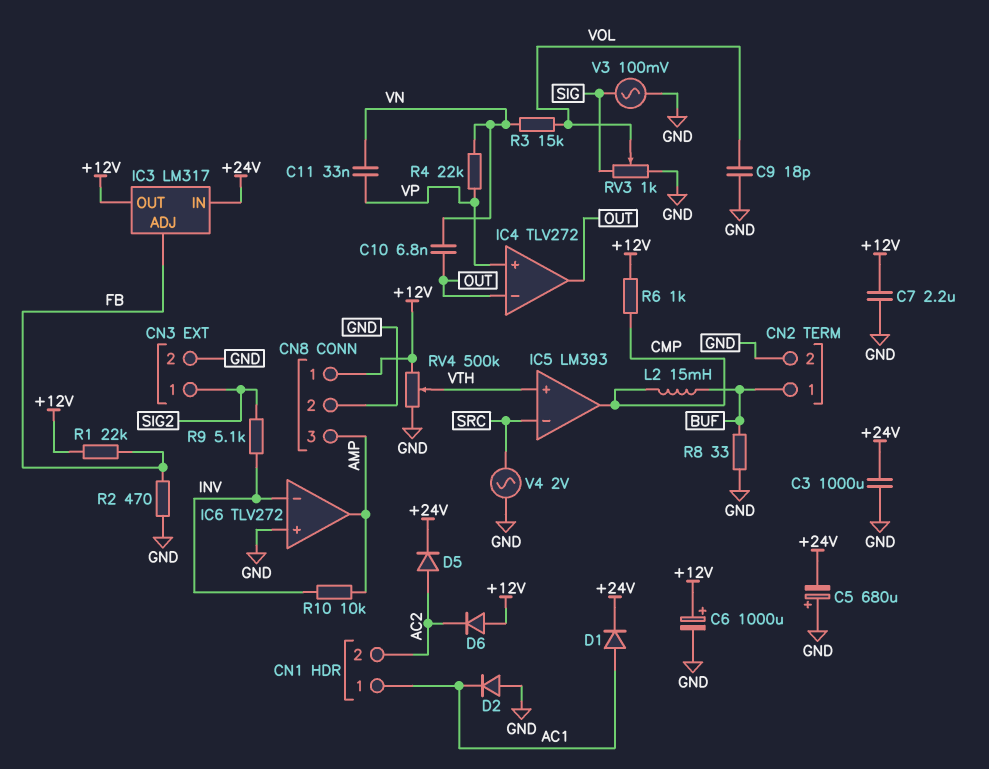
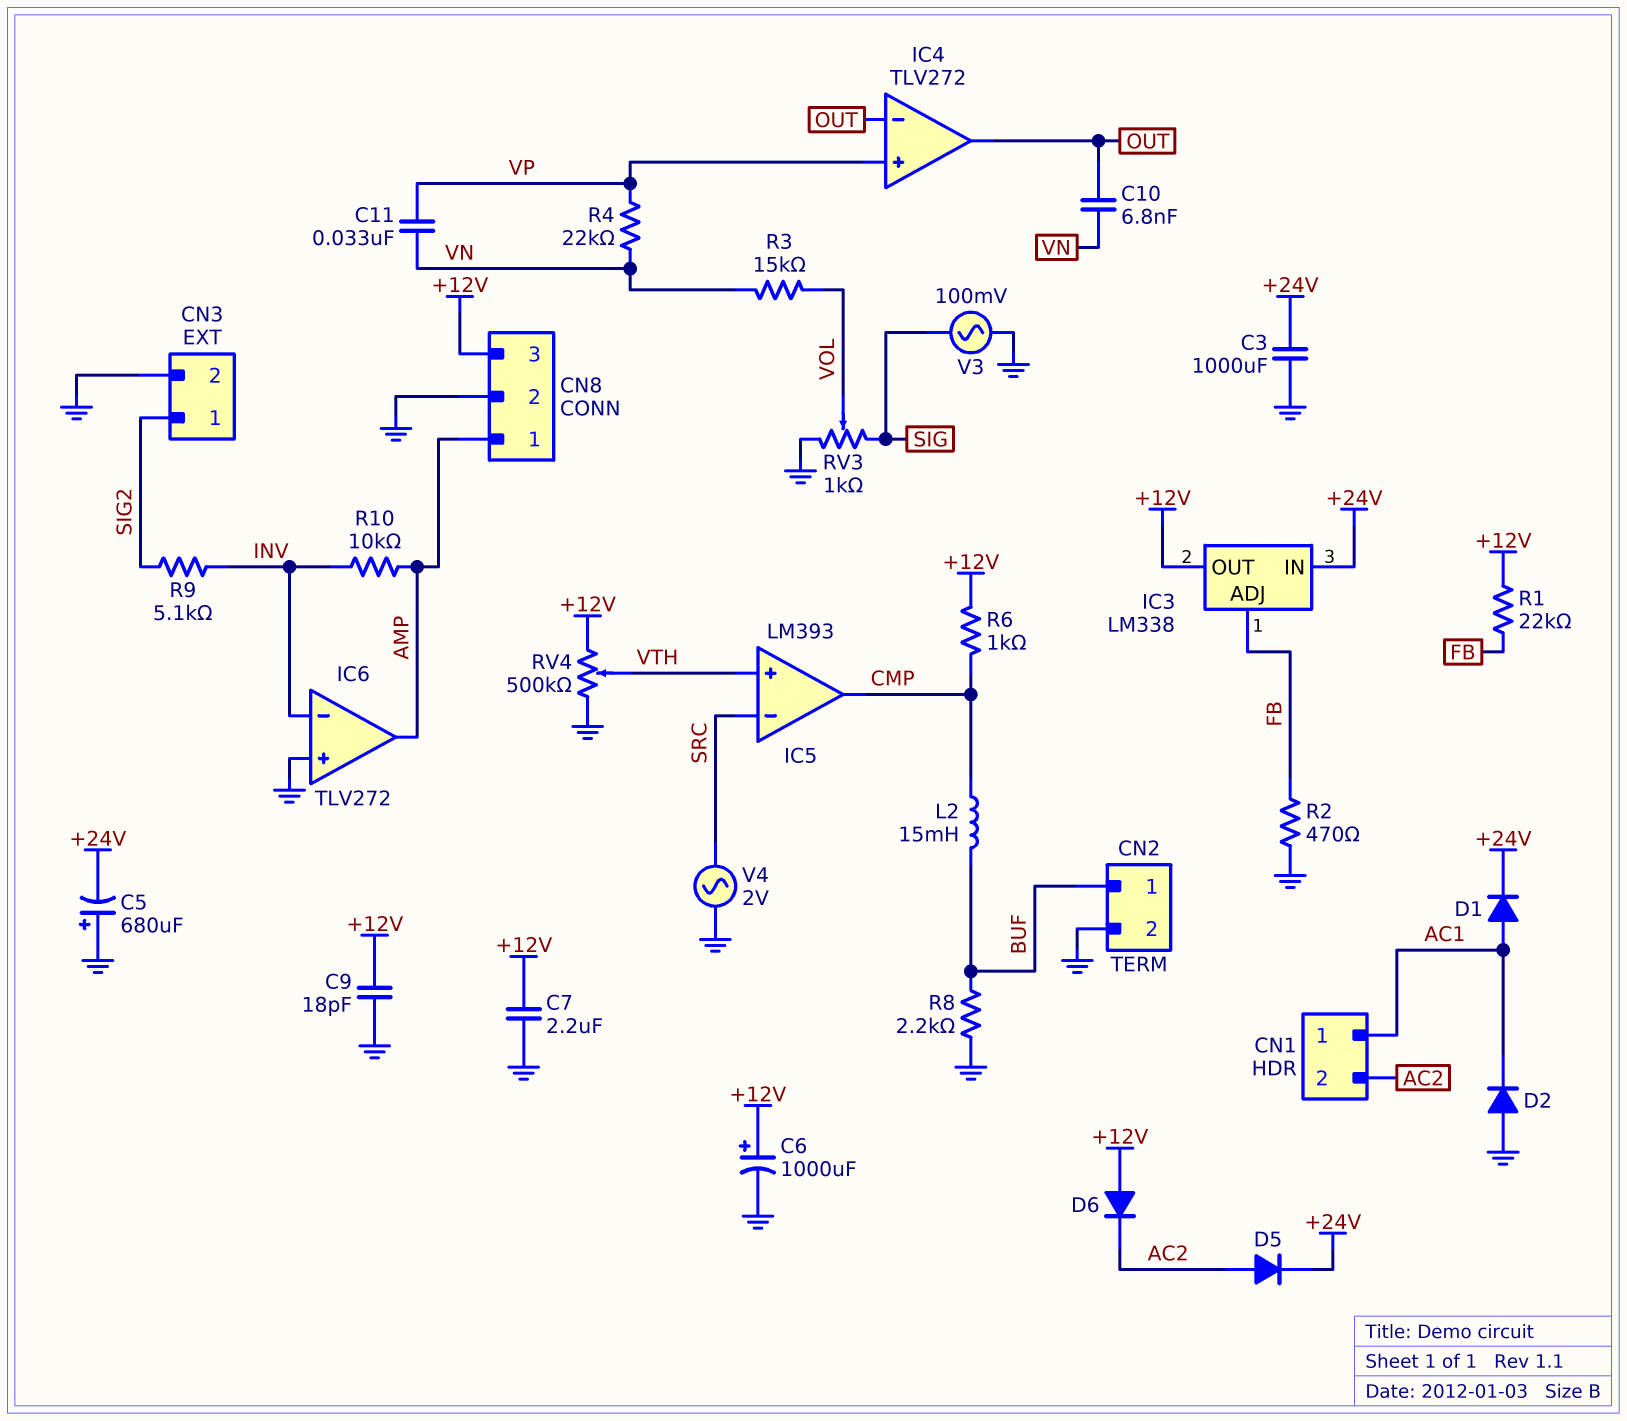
C9: 18pF (GND, VOL) -> 18pF (+12V, GND)
CN8 pin 1: +12V -> AMP
CN8 pin 3: AMP -> +12V
IC3: LM317 -> LM338
R8: 33 (BUF, GND) -> 2.2k (BUF, GND)

